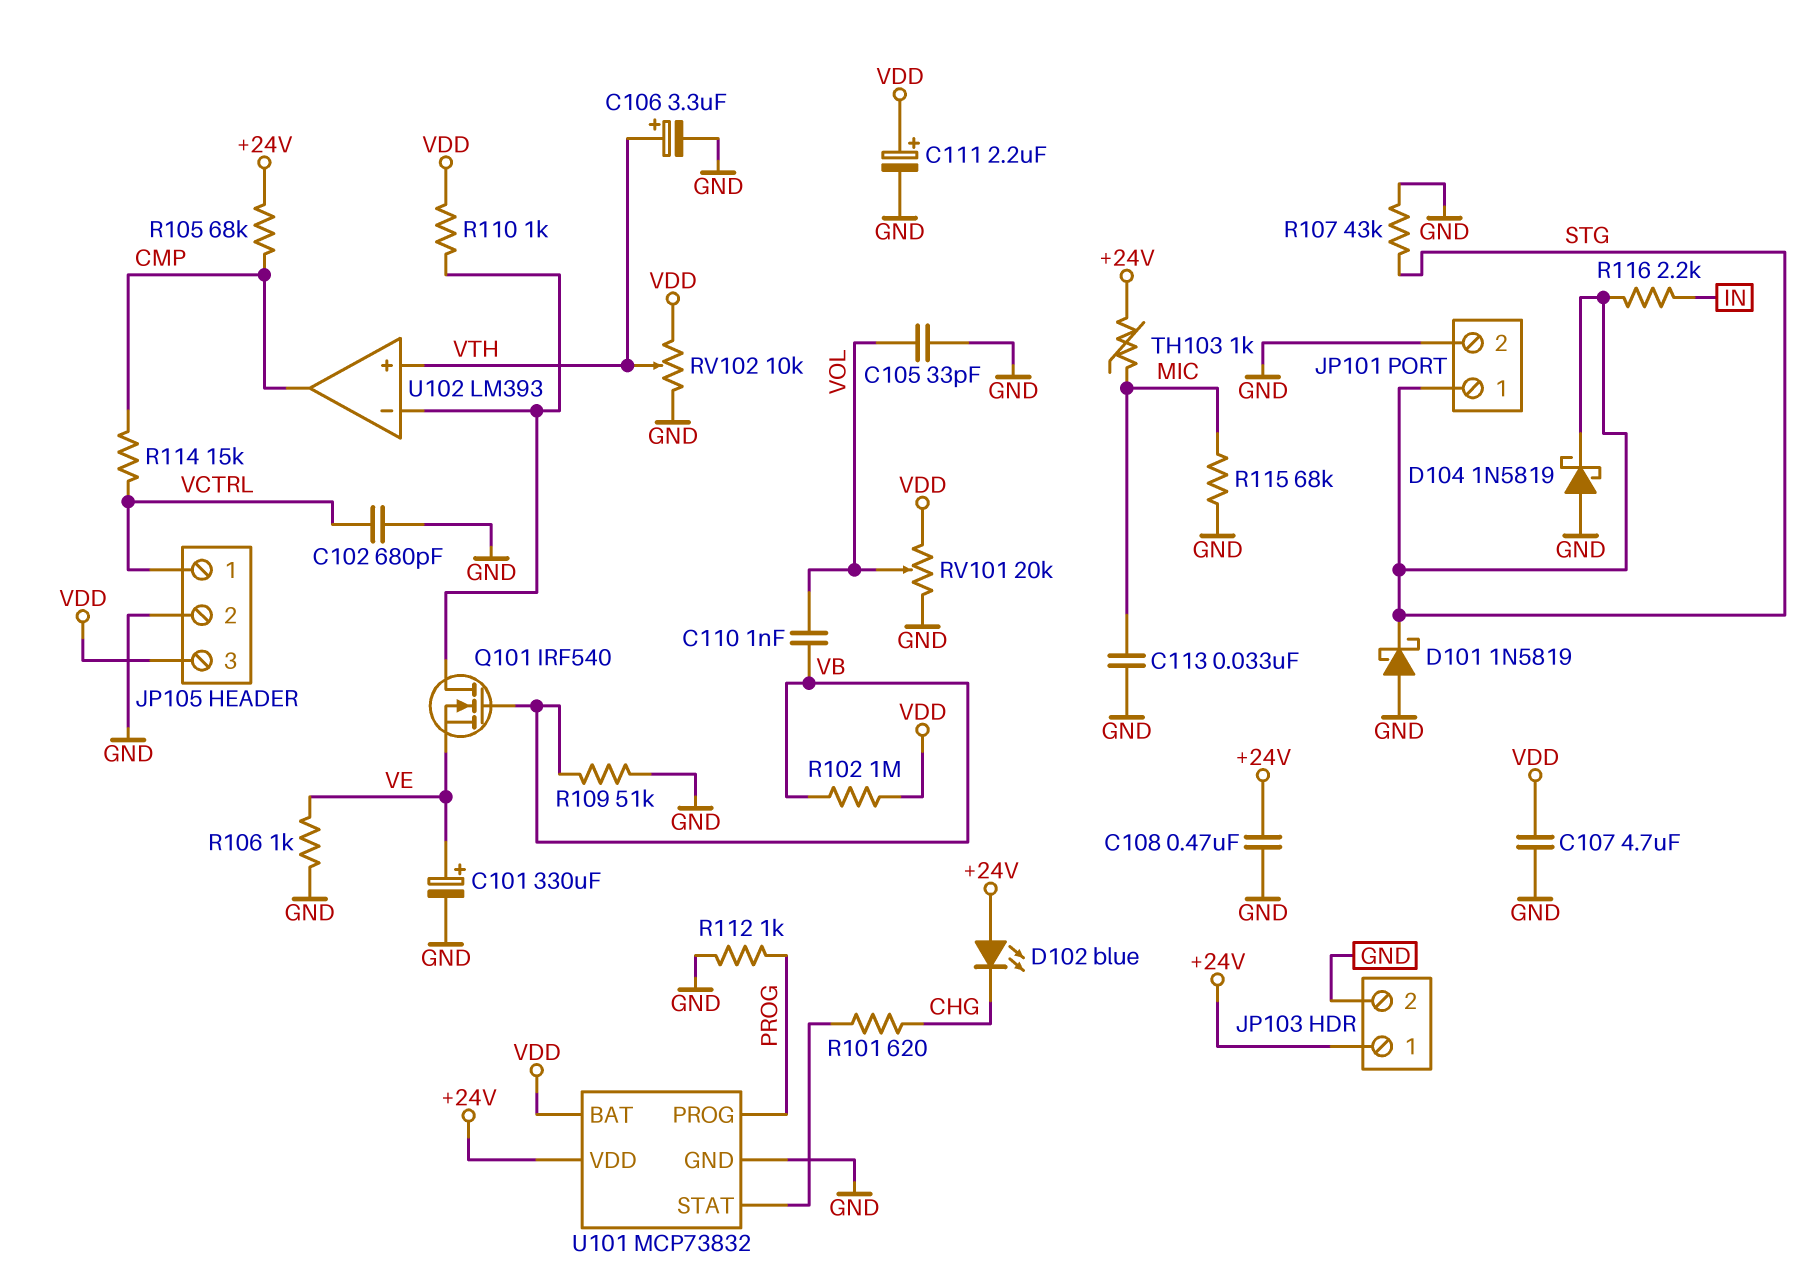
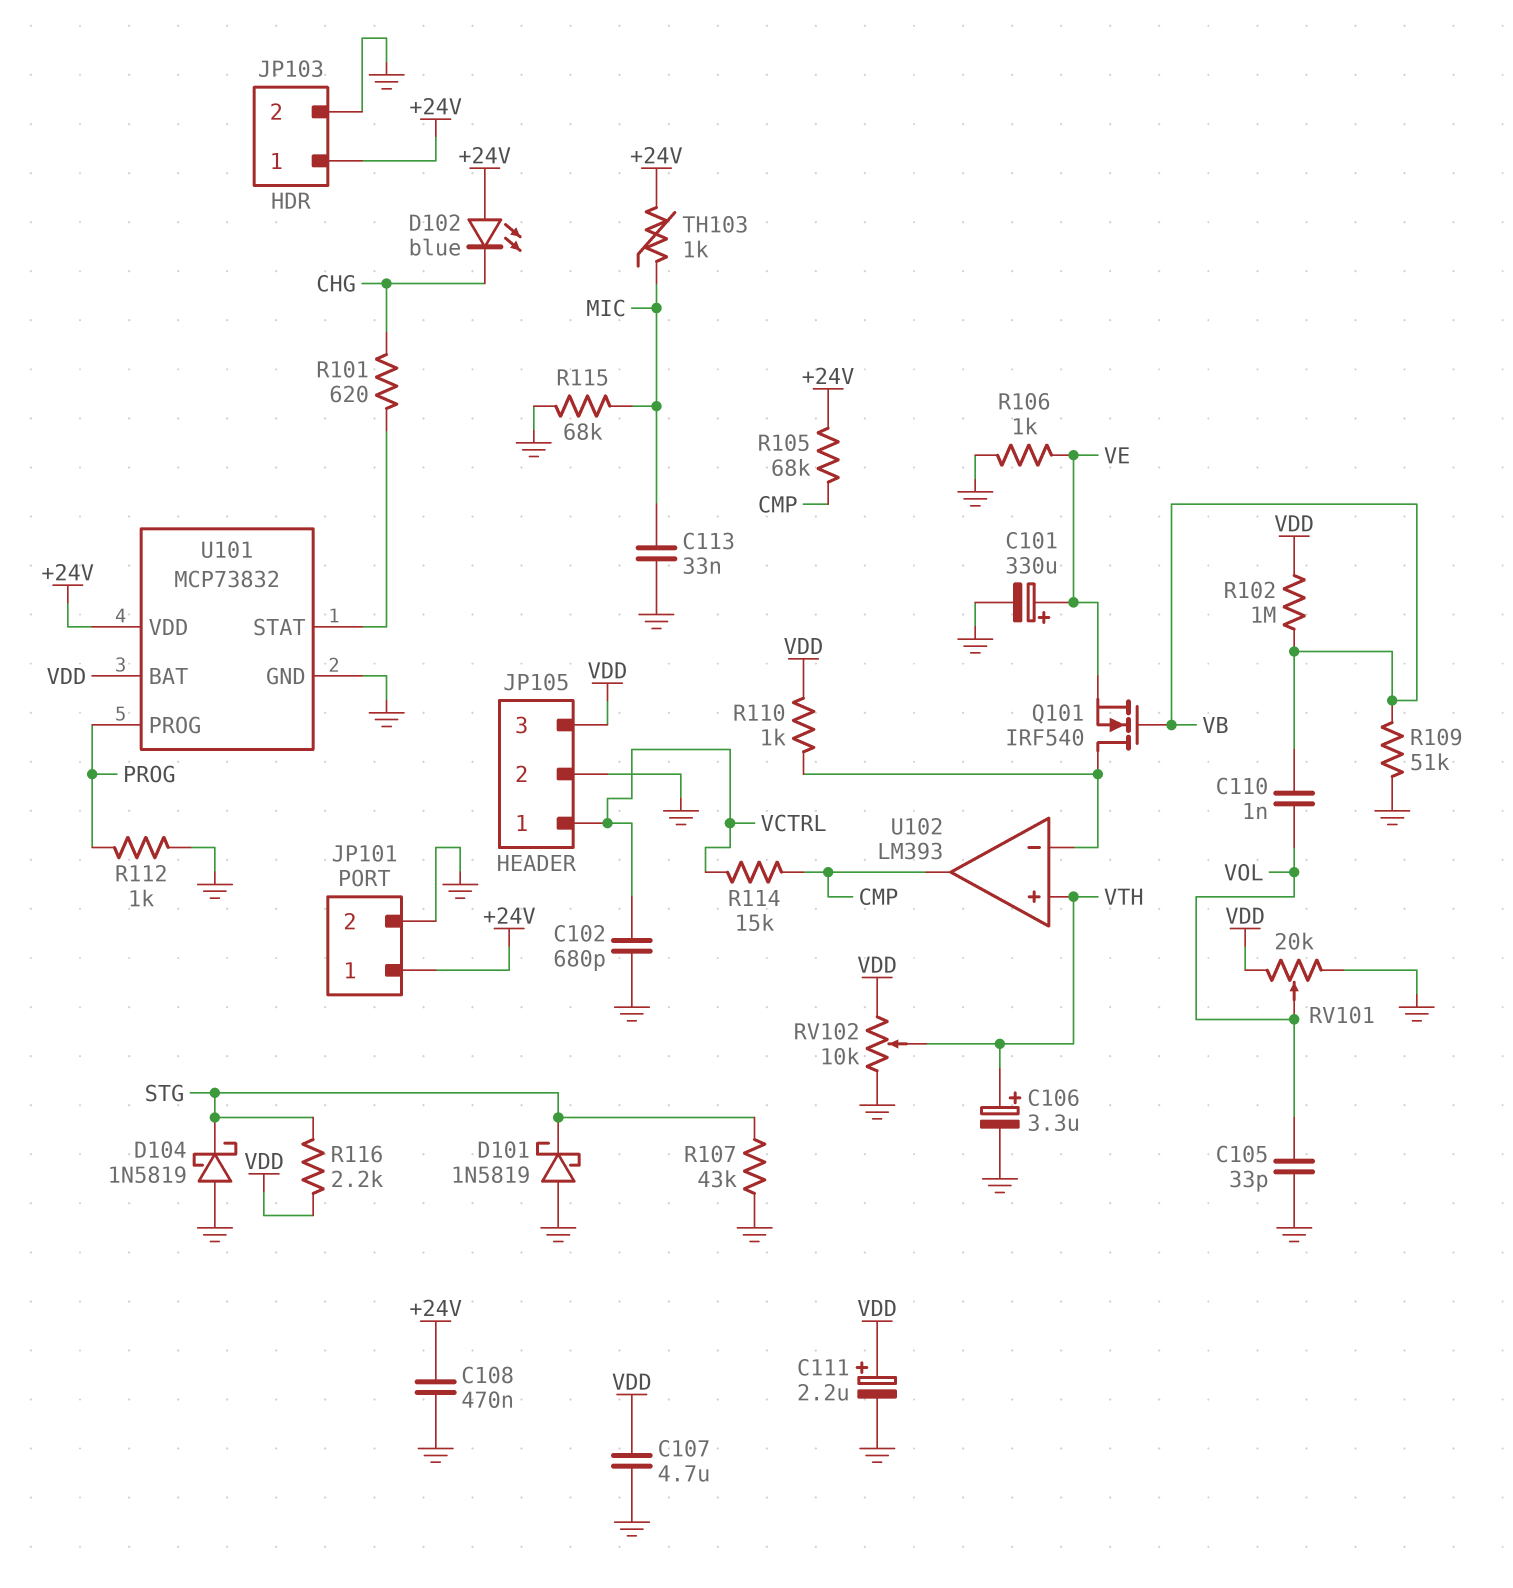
JP101 pin 1: STG -> +24V
R116: 2.2k (IN, STG) -> 2.2k (STG, VDD)

